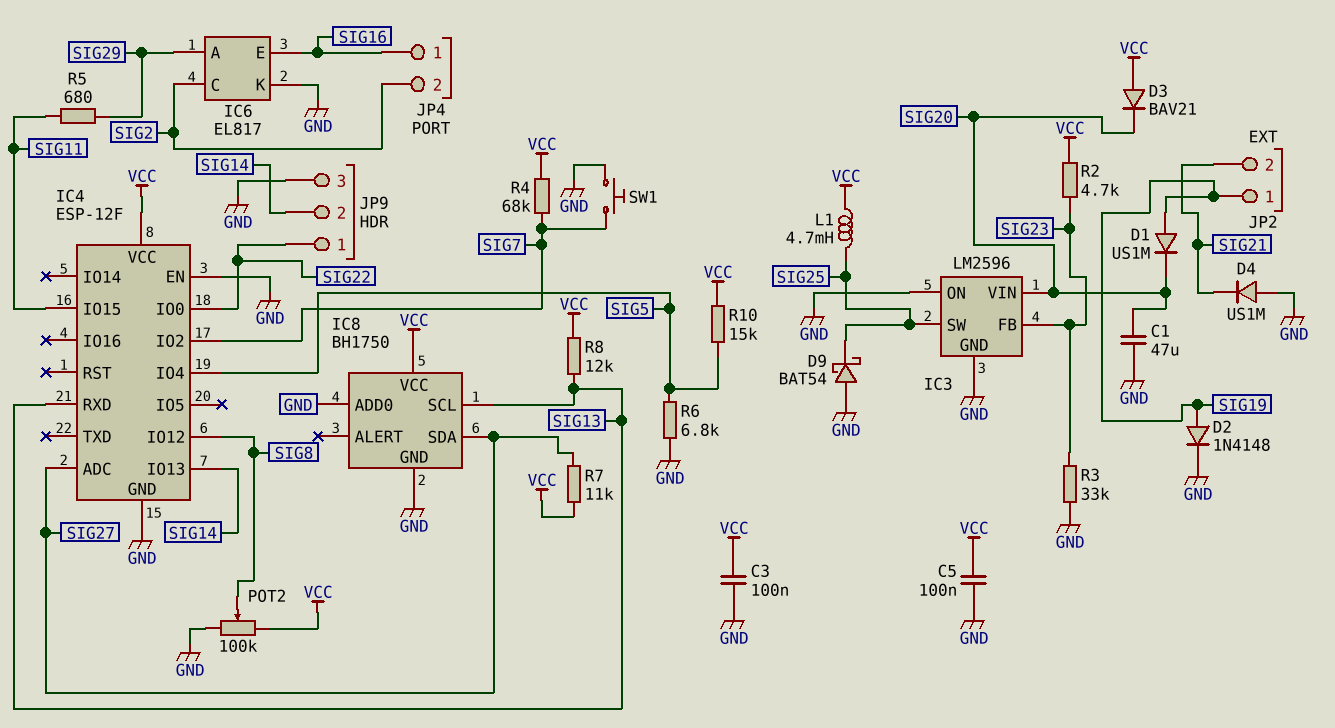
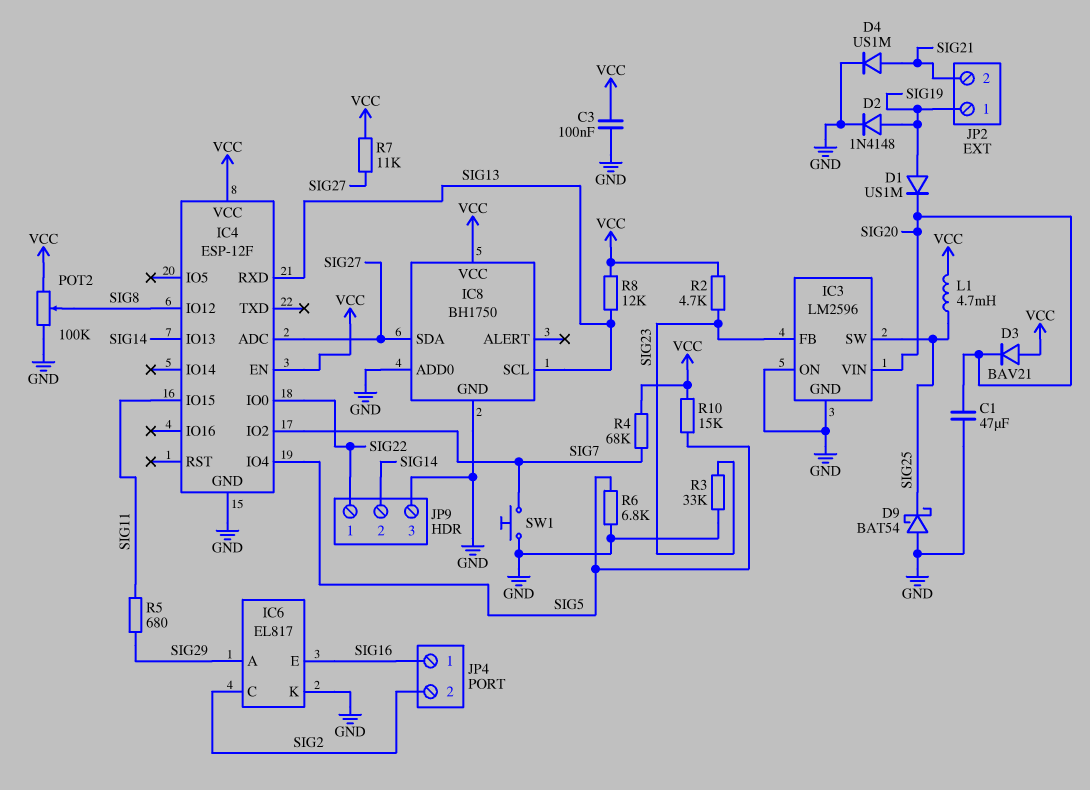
C5: 100nF (GND, VCC) -> none
D4: diode US1M (A GND, K SIG21) -> diode US1M (A SIG21, K GND)
IC4 pin EN: GND -> VCC

